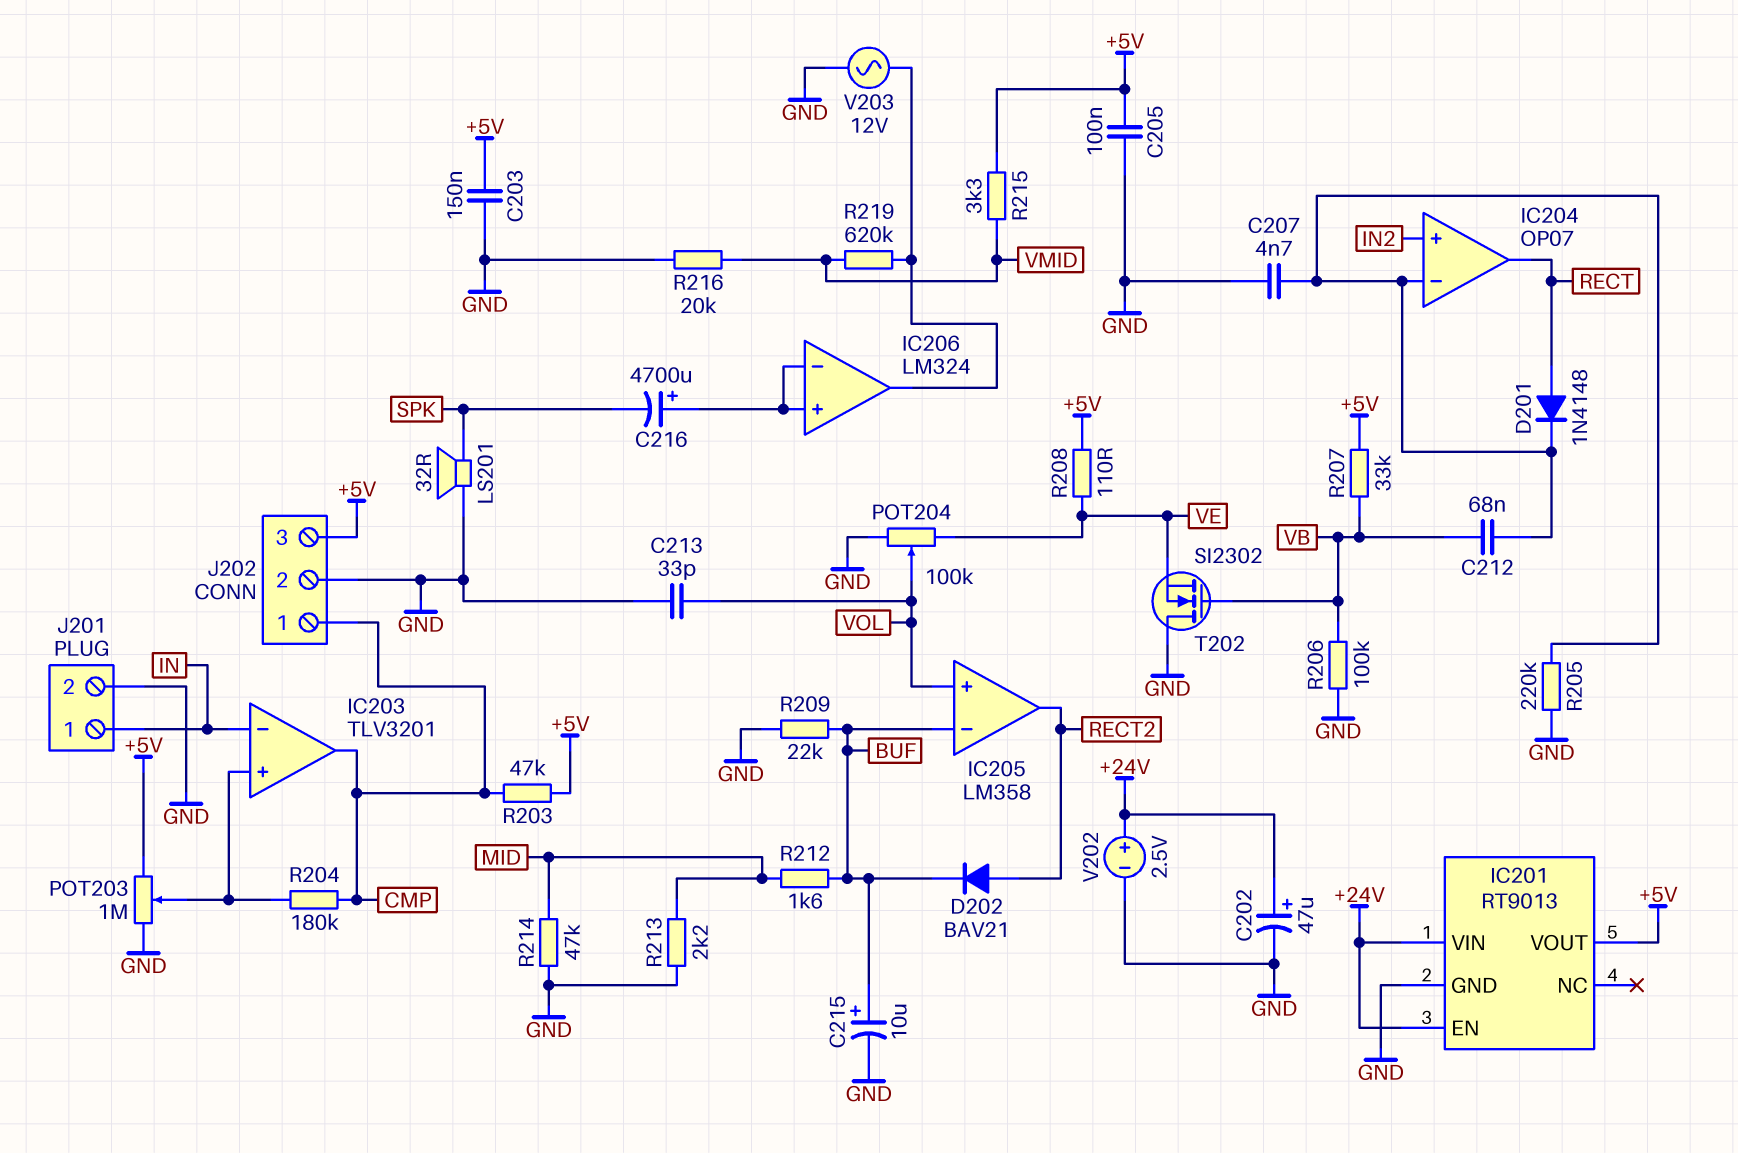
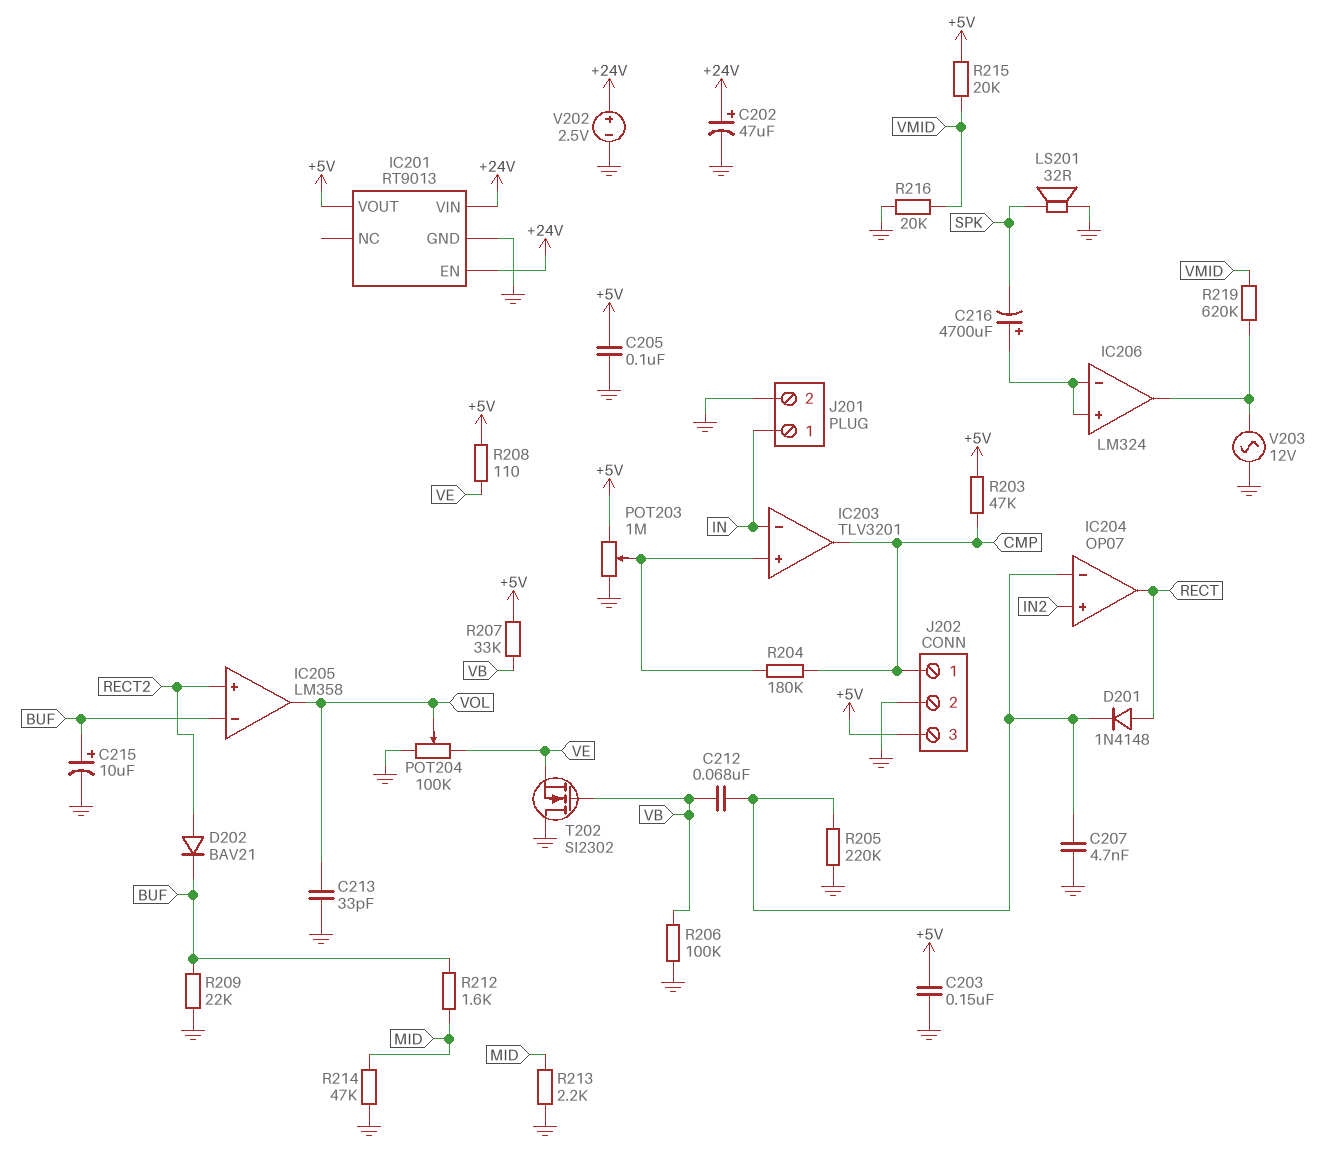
IC205 pin in+: VOL -> RECT2
IC205 pin out: RECT2 -> VOL
R215: 3.3k (+5V, VMID) -> 20k (+5V, VMID)

